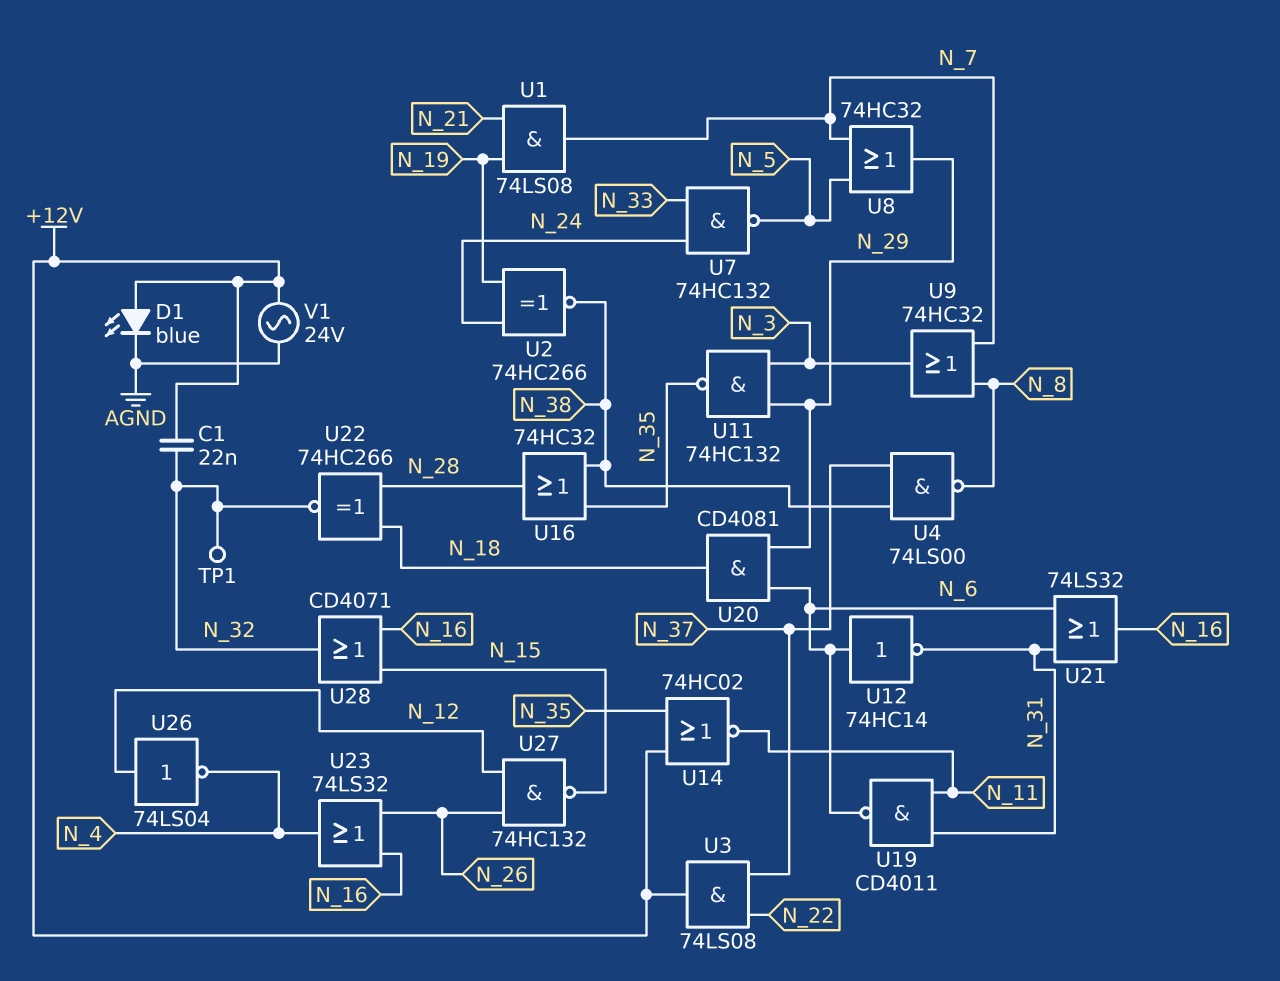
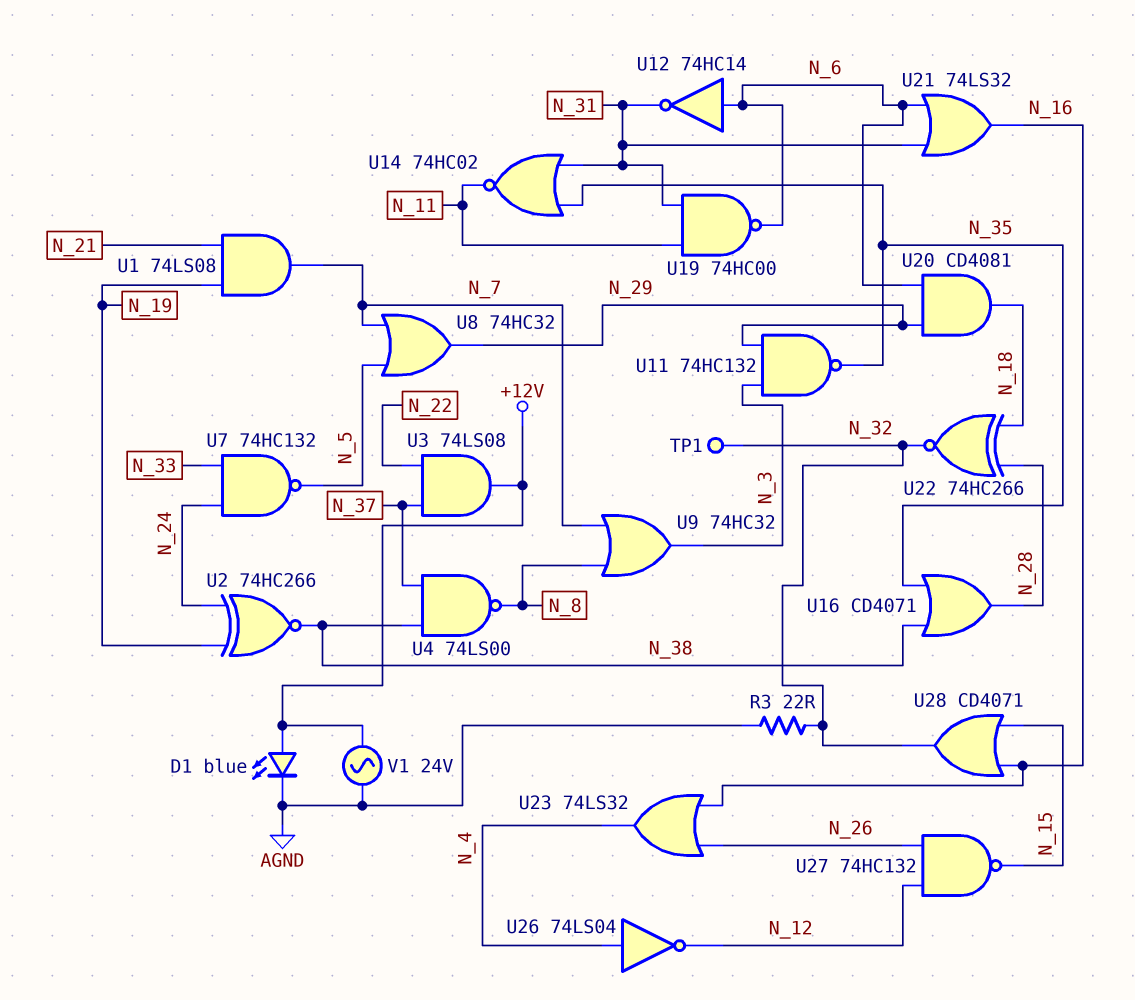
C1: 22nF (+12V, N_32) -> none
R3: none -> 22 (AGND, N_32)
U14: NOR 74HC02 (in +12V, in N_35, out N_11) -> NOR 74HC02 (in N_31, in N_35, out N_11)
U16: OR 74HC32 (in N_35, in N_38, out N_28) -> OR CD4071 (in N_35, in N_38, out N_28)
U19: NAND CD4011 (in N_11, in N_31, out N_6) -> NAND 74HC00 (in N_11, in N_31, out N_6)
U26: NOT 74LS04 (in N_12, out N_4) -> NOT 74LS04 (in N_4, out N_12)

